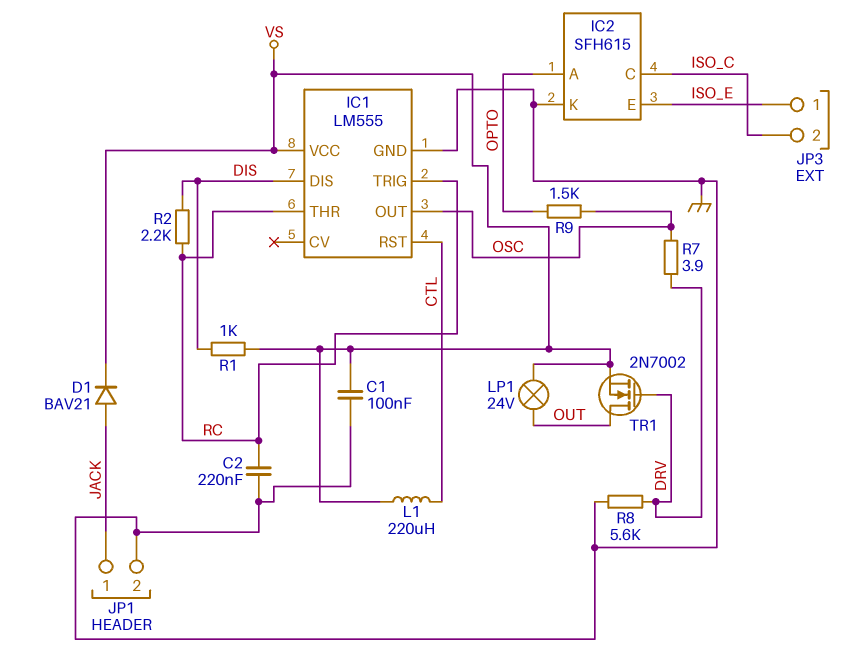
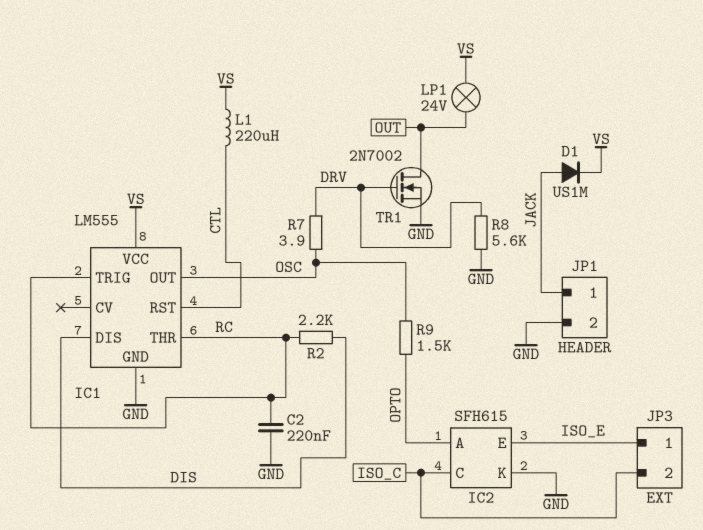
C1: 100nF (GND, VS) -> none
D1: diode BAV21 (A JACK, K VS) -> diode US1M (A JACK, K VS)
R1: 1k (DIS, VS) -> none
TR1: NMOS 2N7002 (G DRV, D OUT, S VS) -> NMOS 2N7002 (G DRV, D OUT, S GND)

